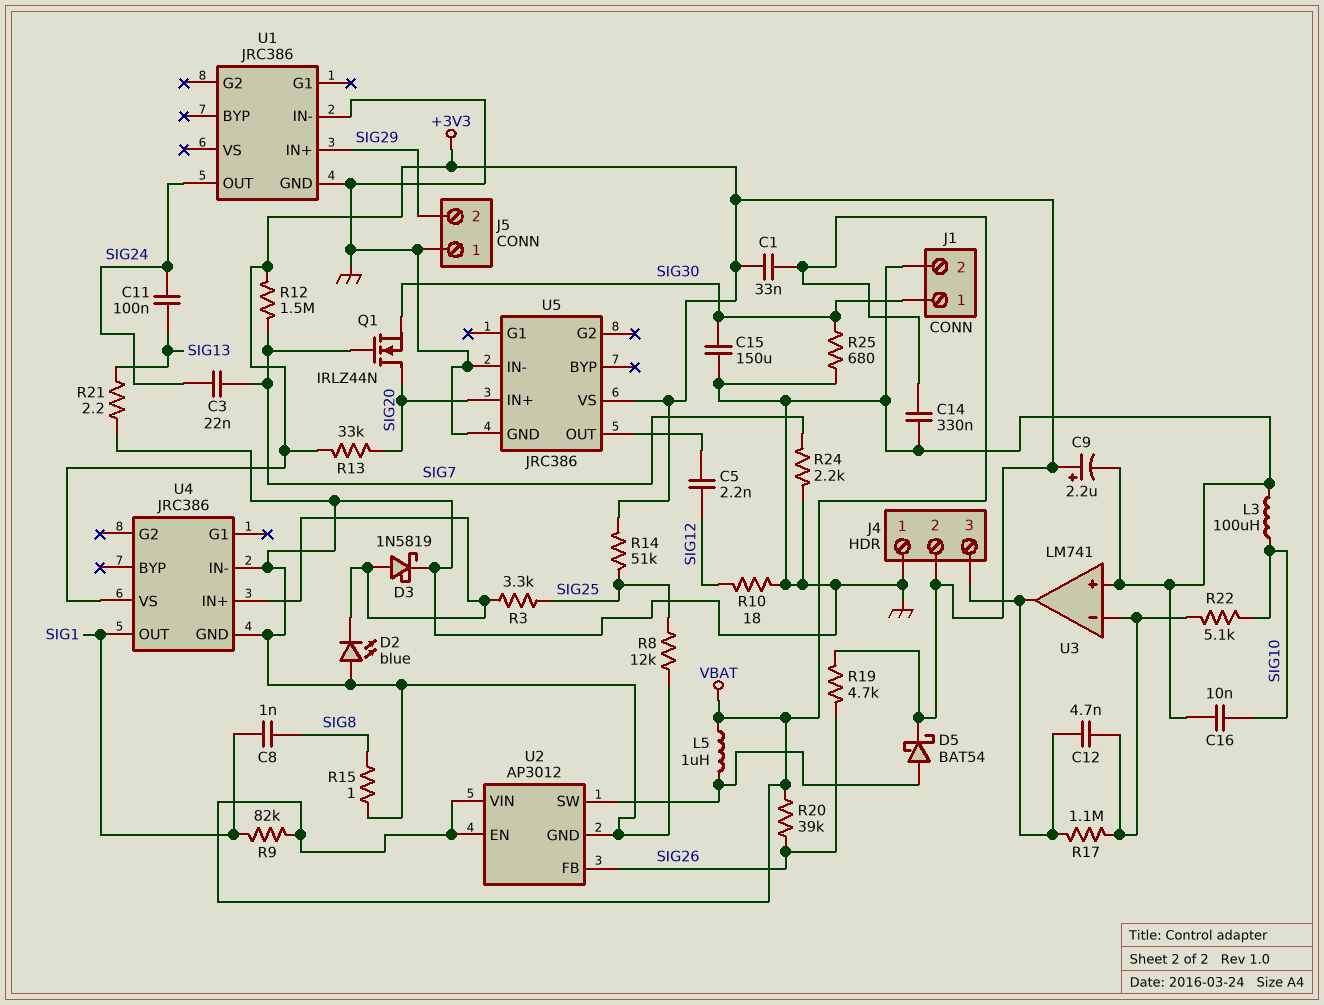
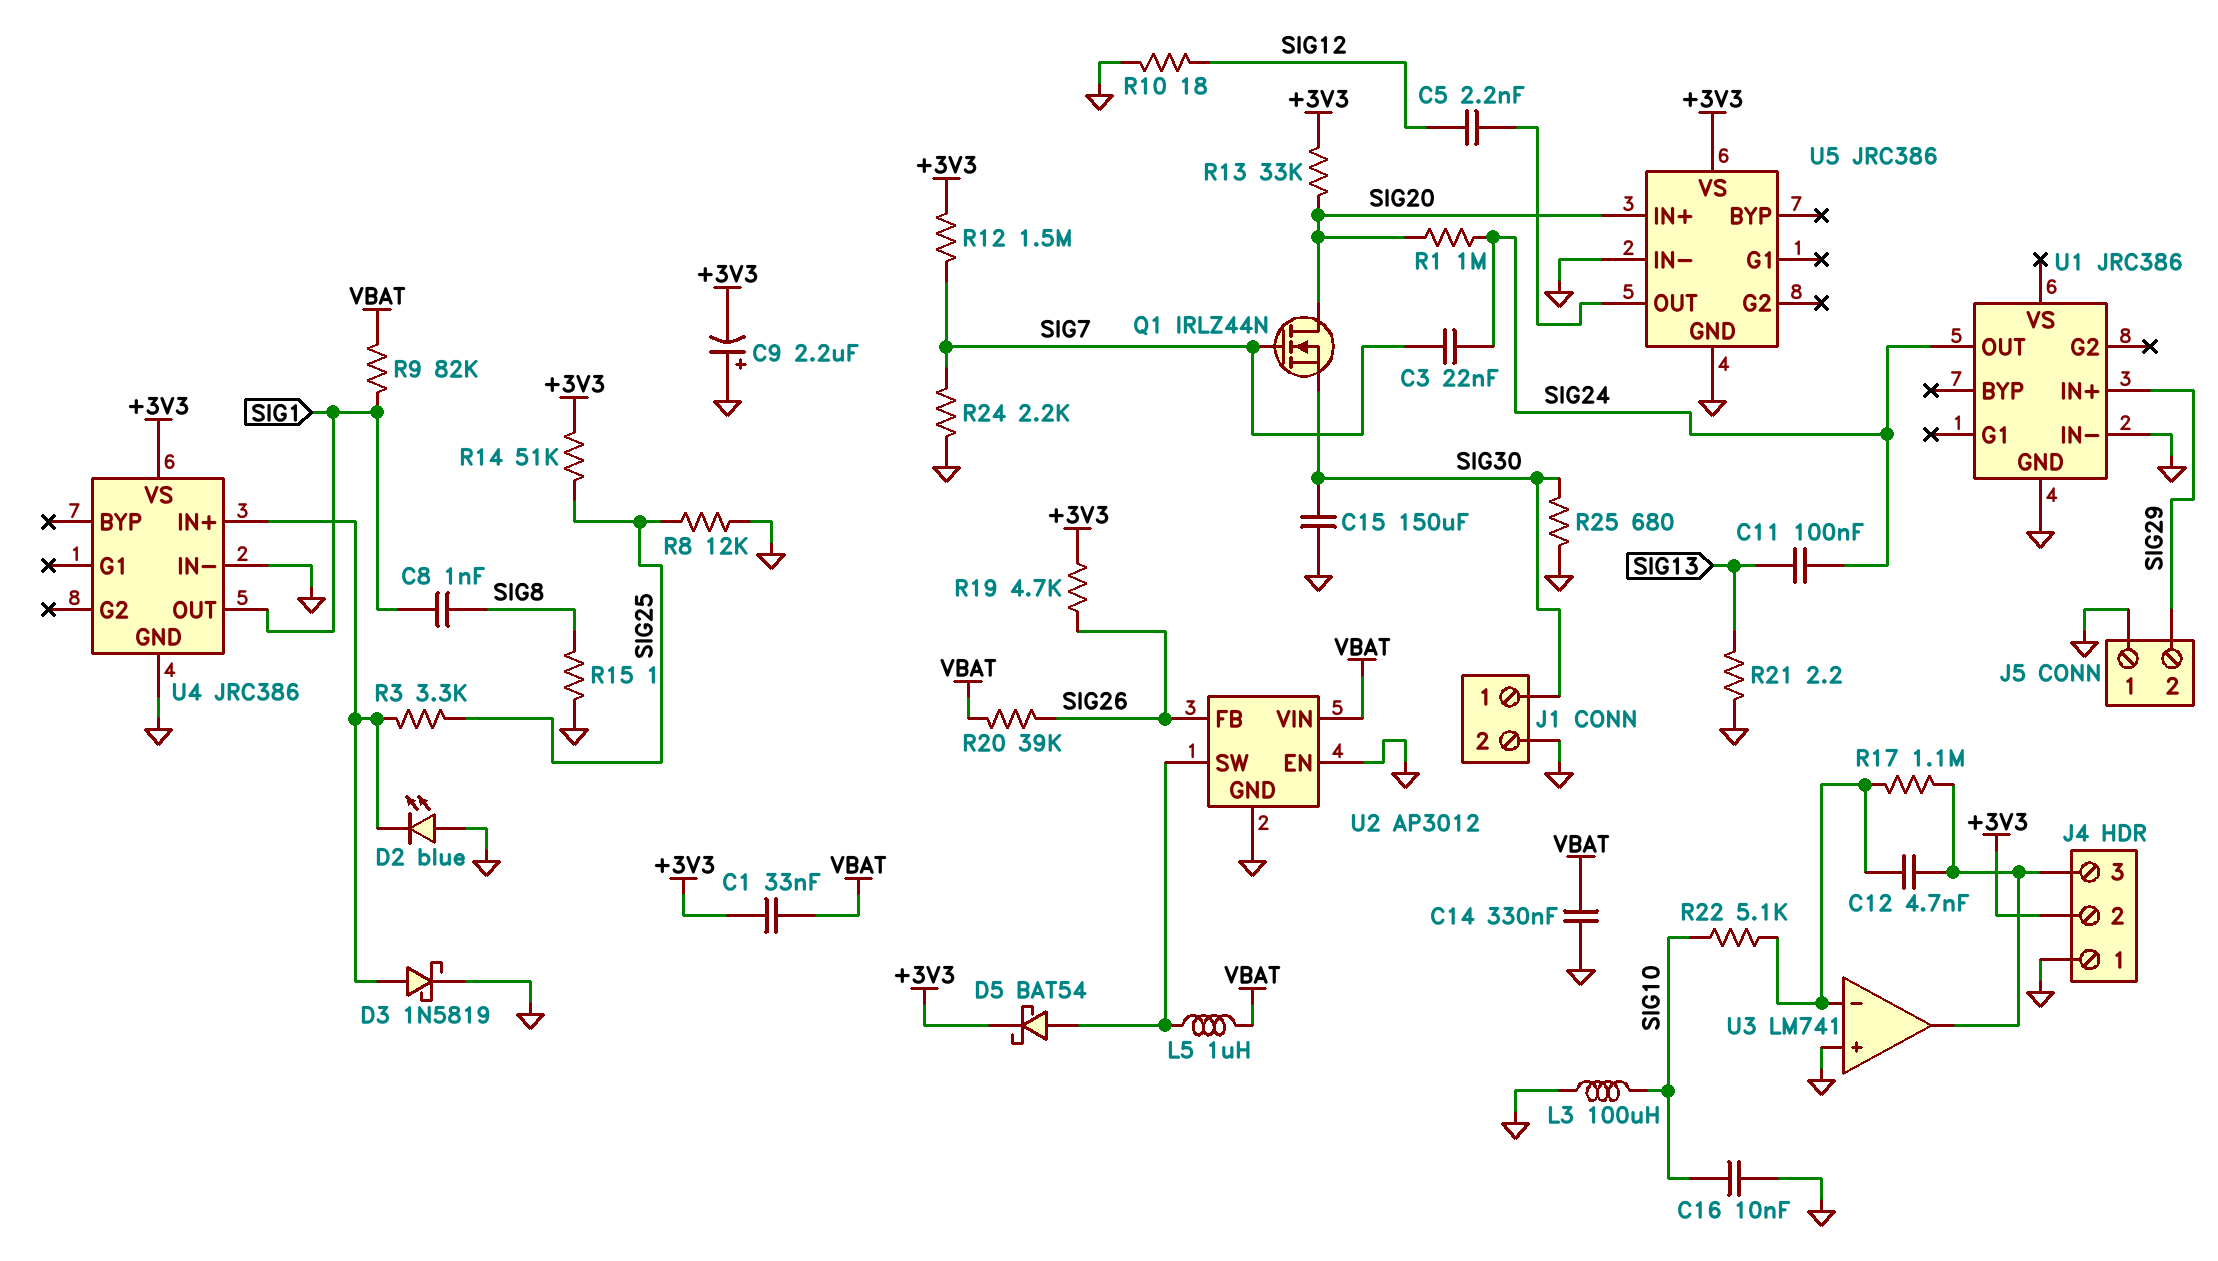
C9: 2.2uF (plus +3V3, minus GND) -> 2.2uF (plus GND, minus +3V3)
R1: none -> 1M (SIG20, SIG24)
U2 pin EN: VBAT -> GND

